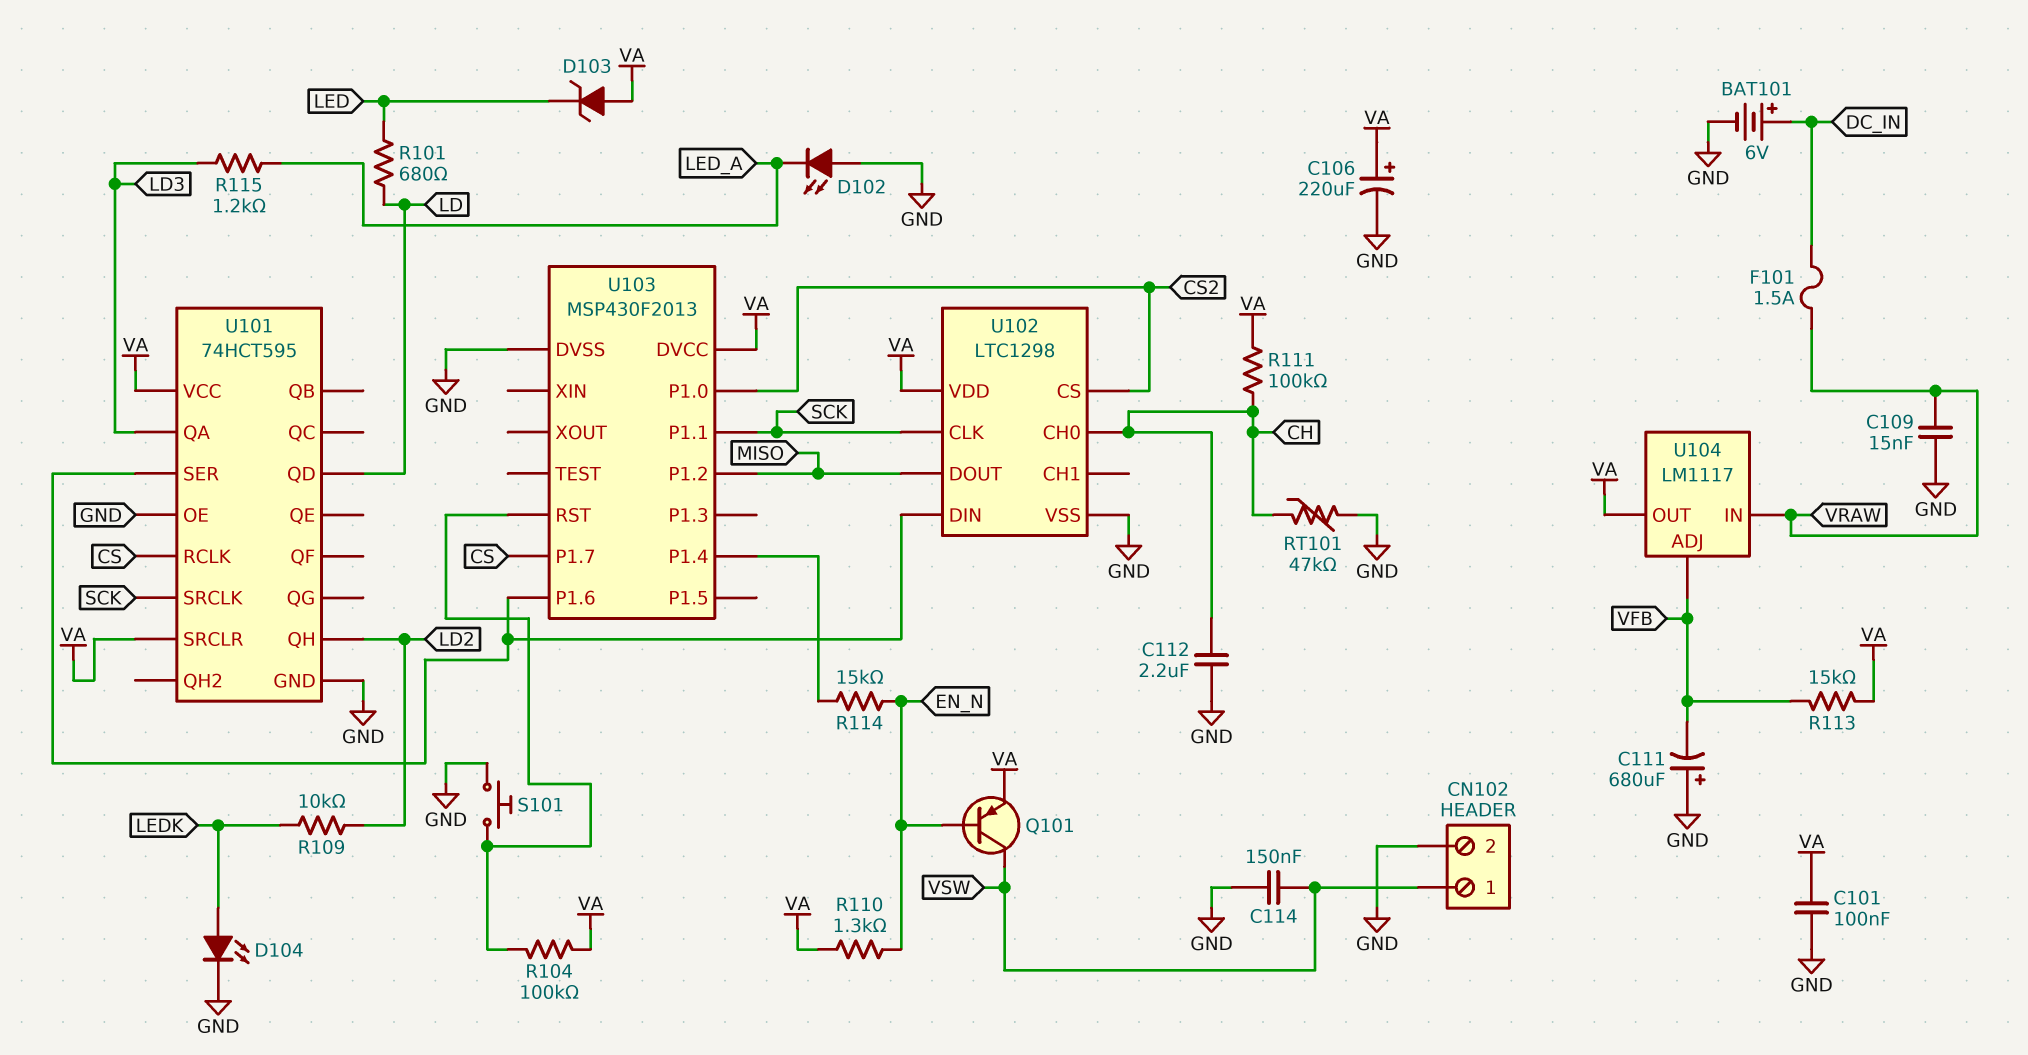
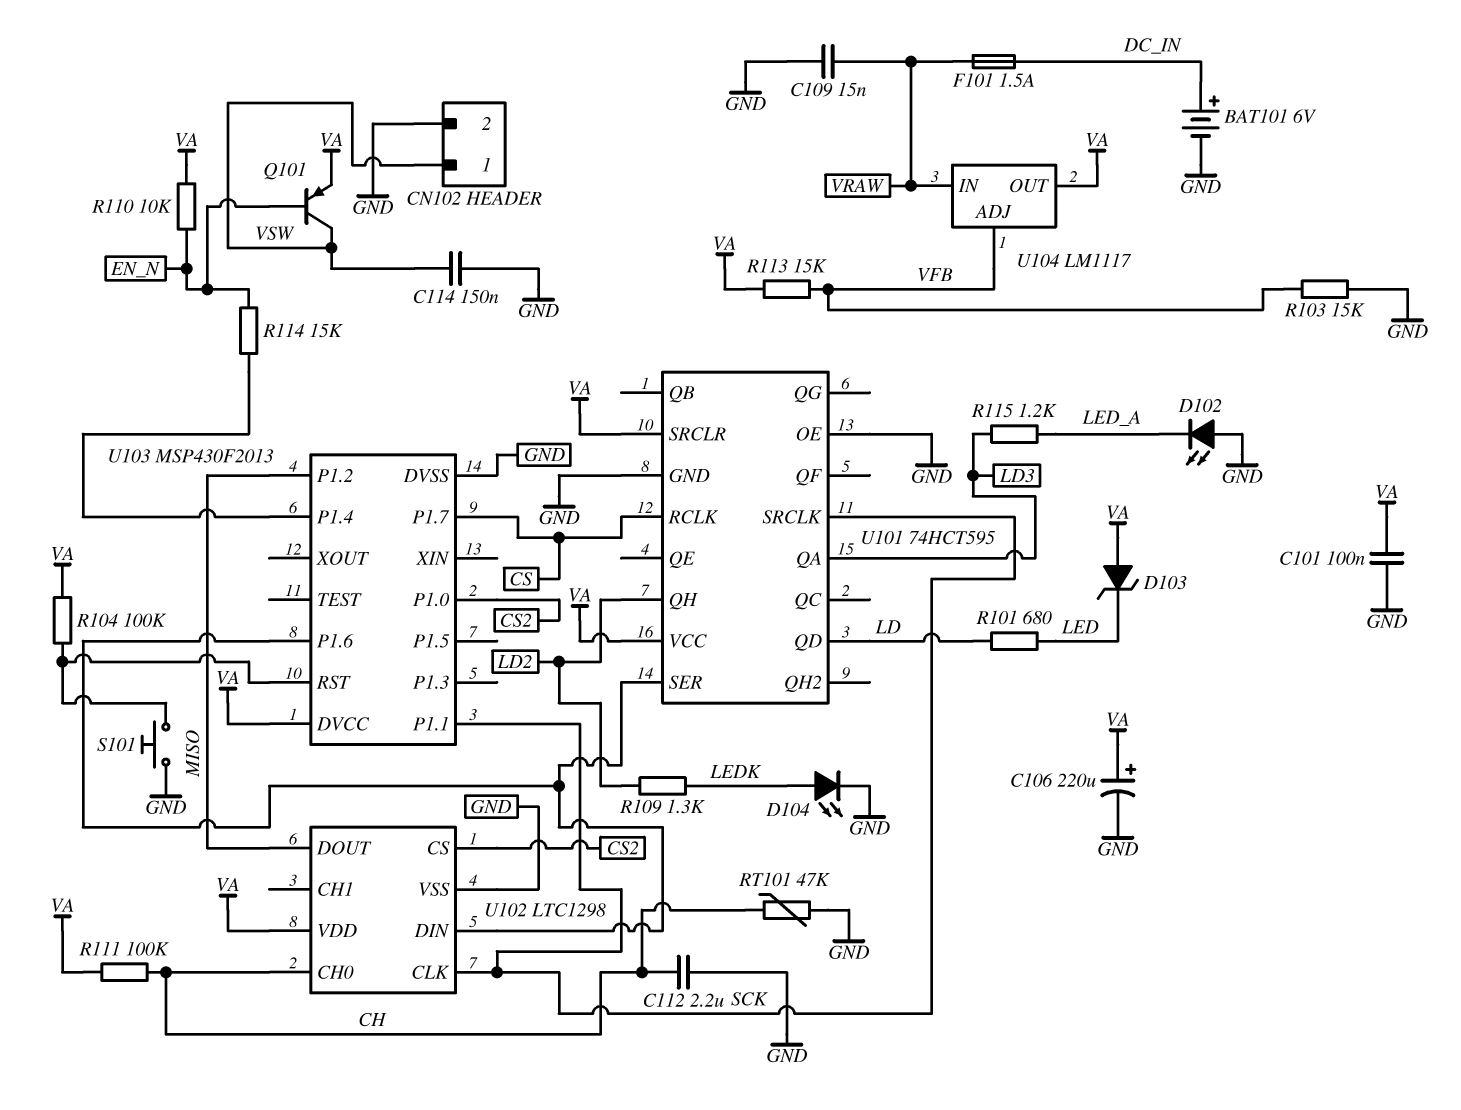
C111: 680uF (plus GND, minus VFB) -> none
R103: none -> 15k (GND, VFB)
R109: 10k (LD2, LEDK) -> 1.3k (LD2, LEDK)
R110: 1.3k (EN_N, VA) -> 10k (EN_N, VA)

